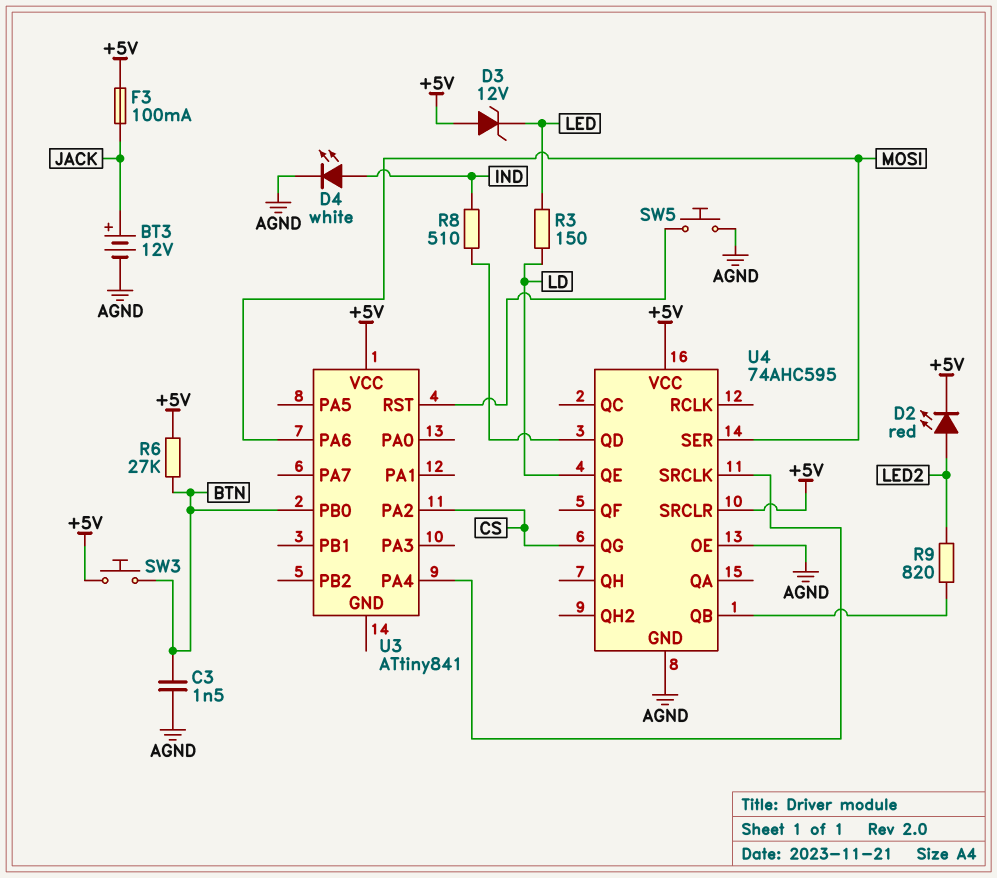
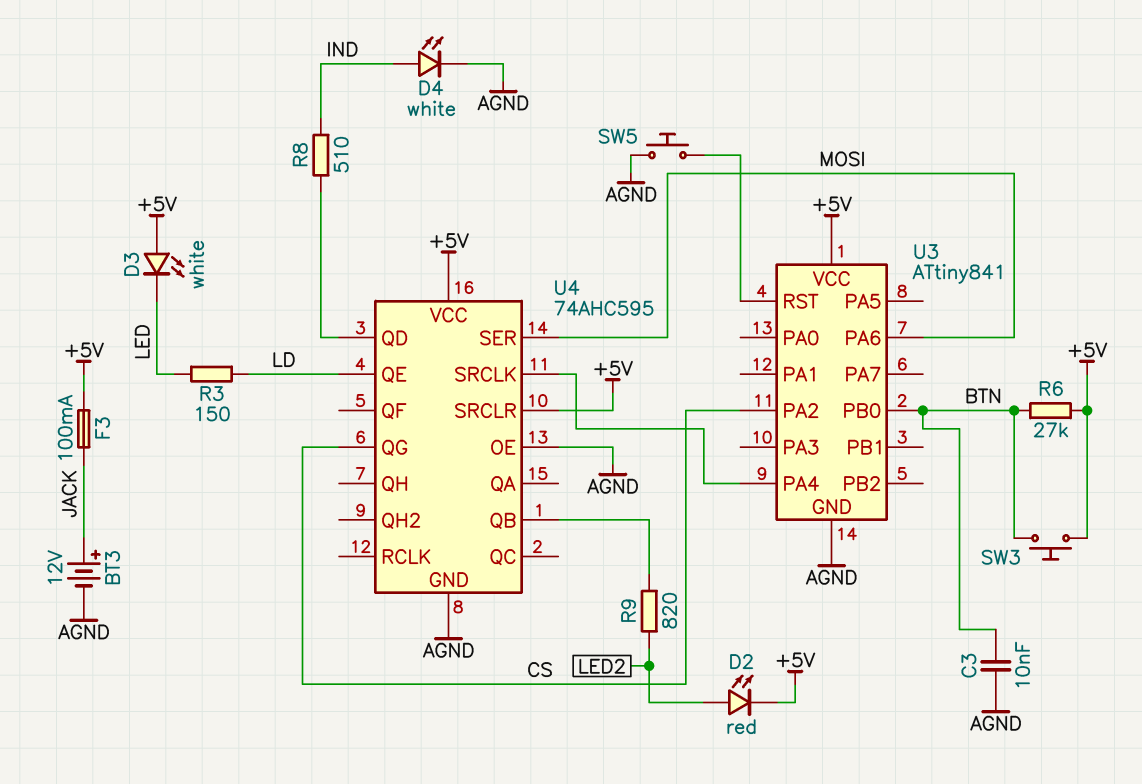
C3: 1.5nF (AGND, BTN) -> 10nF (AGND, BTN)
D3: zener 12V (A +5V, K LED) -> LED white (A +5V, K LED)
U3 pin GND: none -> AGND

